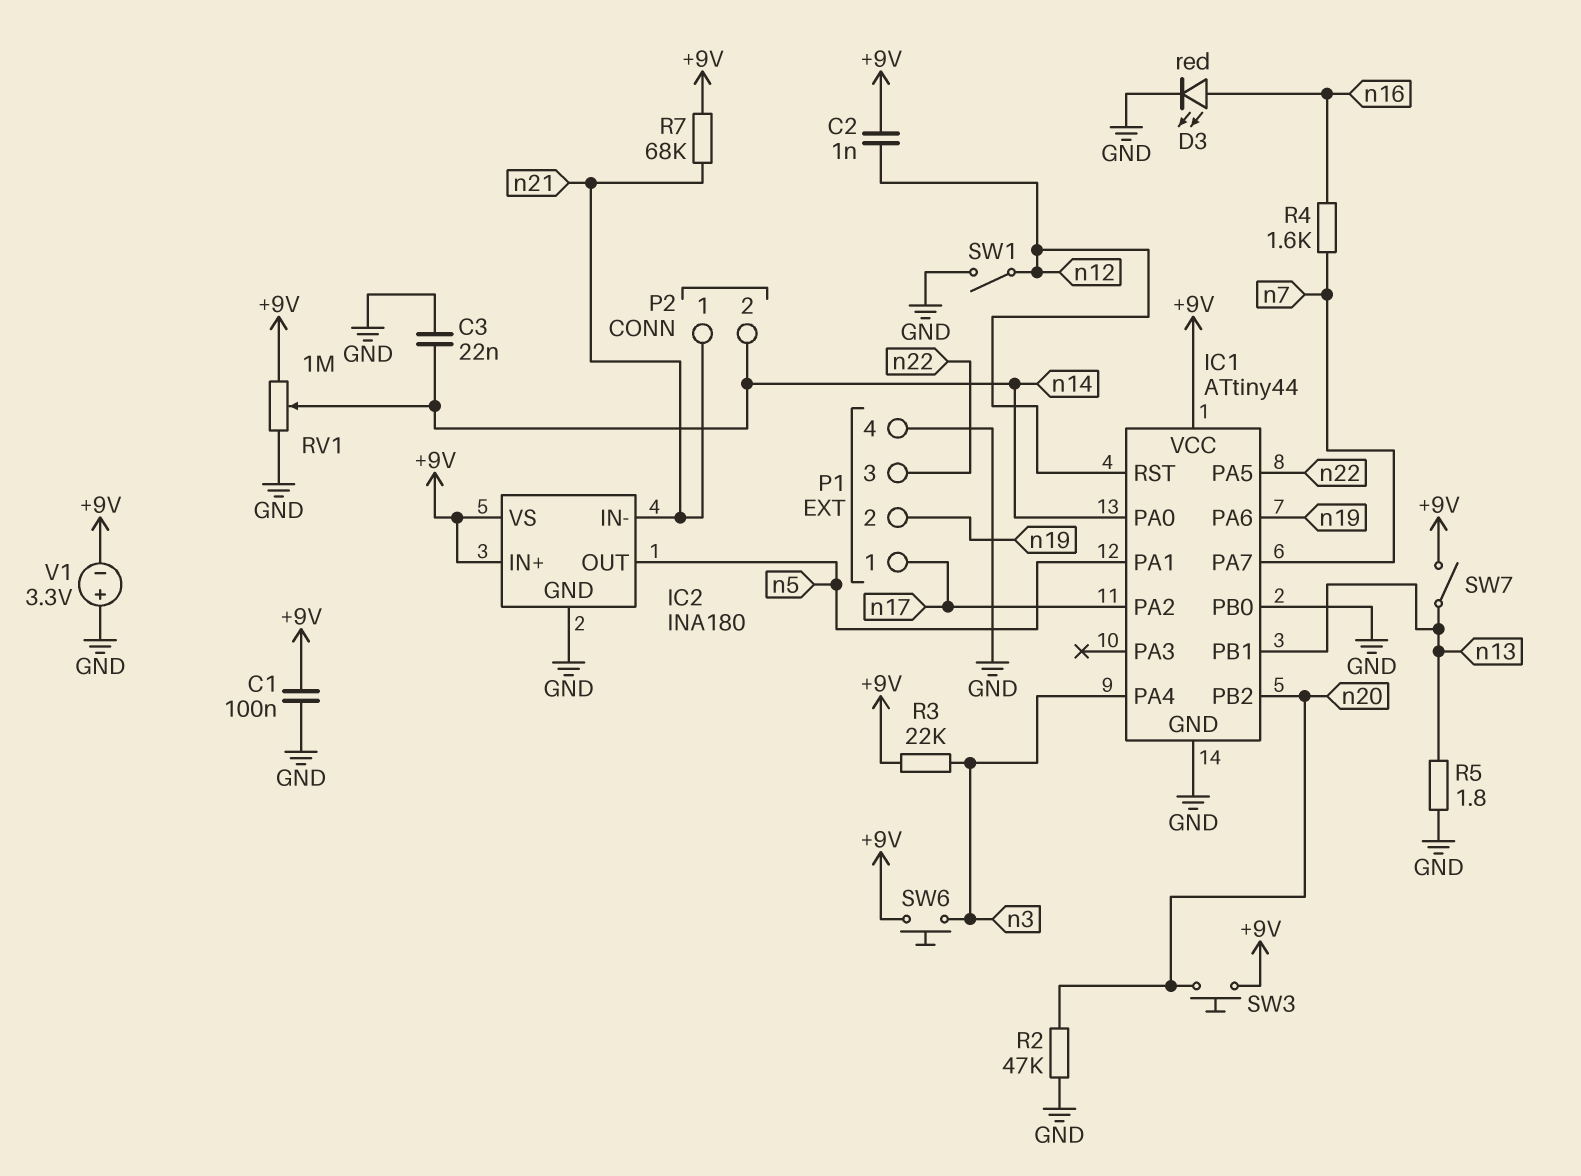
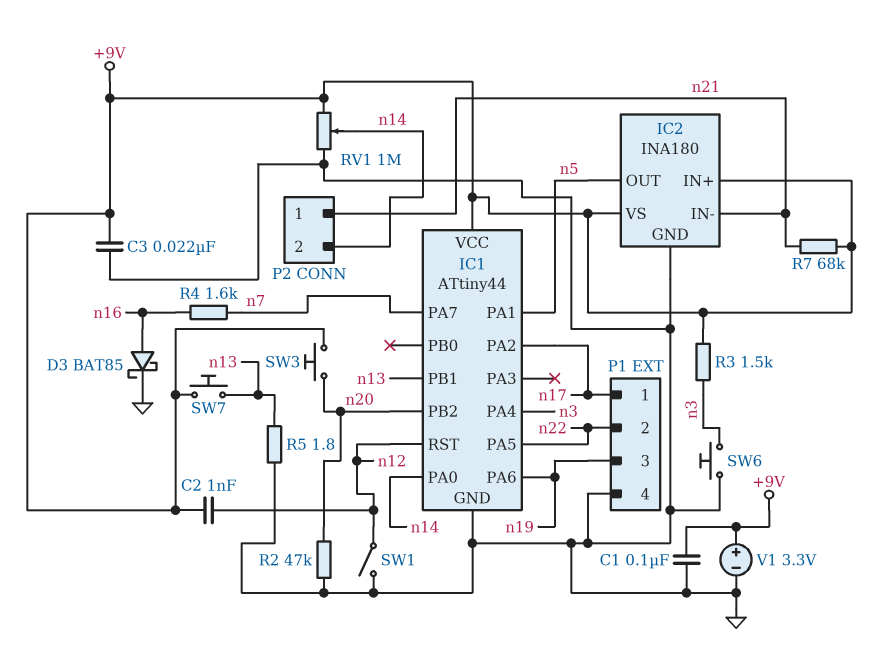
C3: 22nF (GND, n14) -> 22nF (+9V, GND)
D3: LED red (A n16, K GND) -> schottky BAT85 (A n16, K GND)
IC1 pin PB0: GND -> none
P1 pin 2: n19 -> n22
P1 pin 3: n22 -> n19
R3: 22k (+9V, n3) -> 1.5k (+9V, n3)
SW6: button (+9V, n3) -> button (GND, n3)
SW7: switch (+9V, n13) -> button (+9V, n13)
V1: 3.3V (plus GND, minus +9V) -> 3.3V (plus +9V, minus GND)

